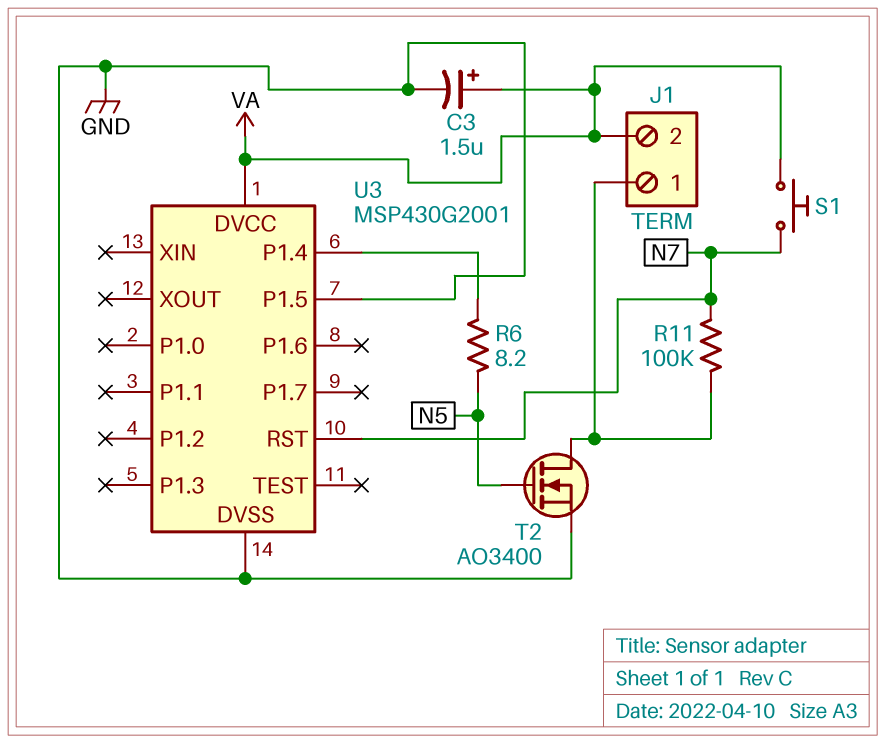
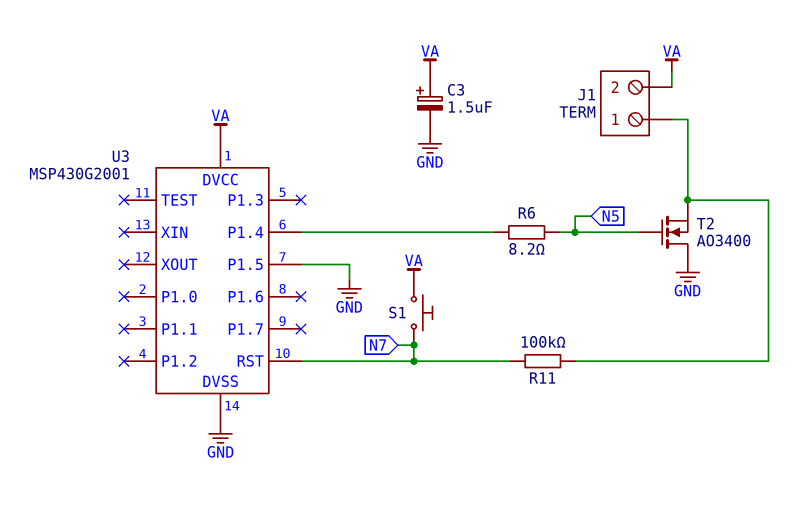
T2: NMOS AO3400 (G N5, D J1/1, S GND) -> NMOS AO3400 (G N5, D GND, S J1/1)

